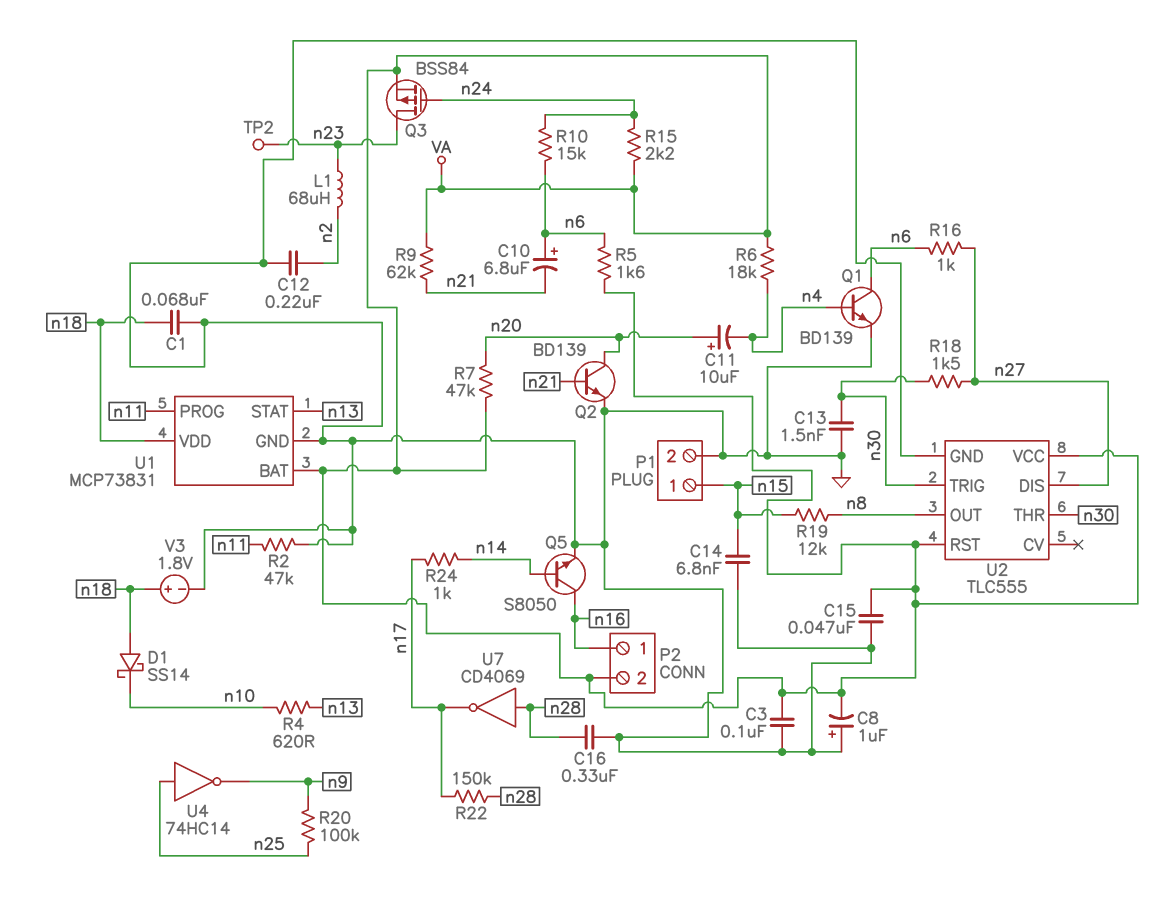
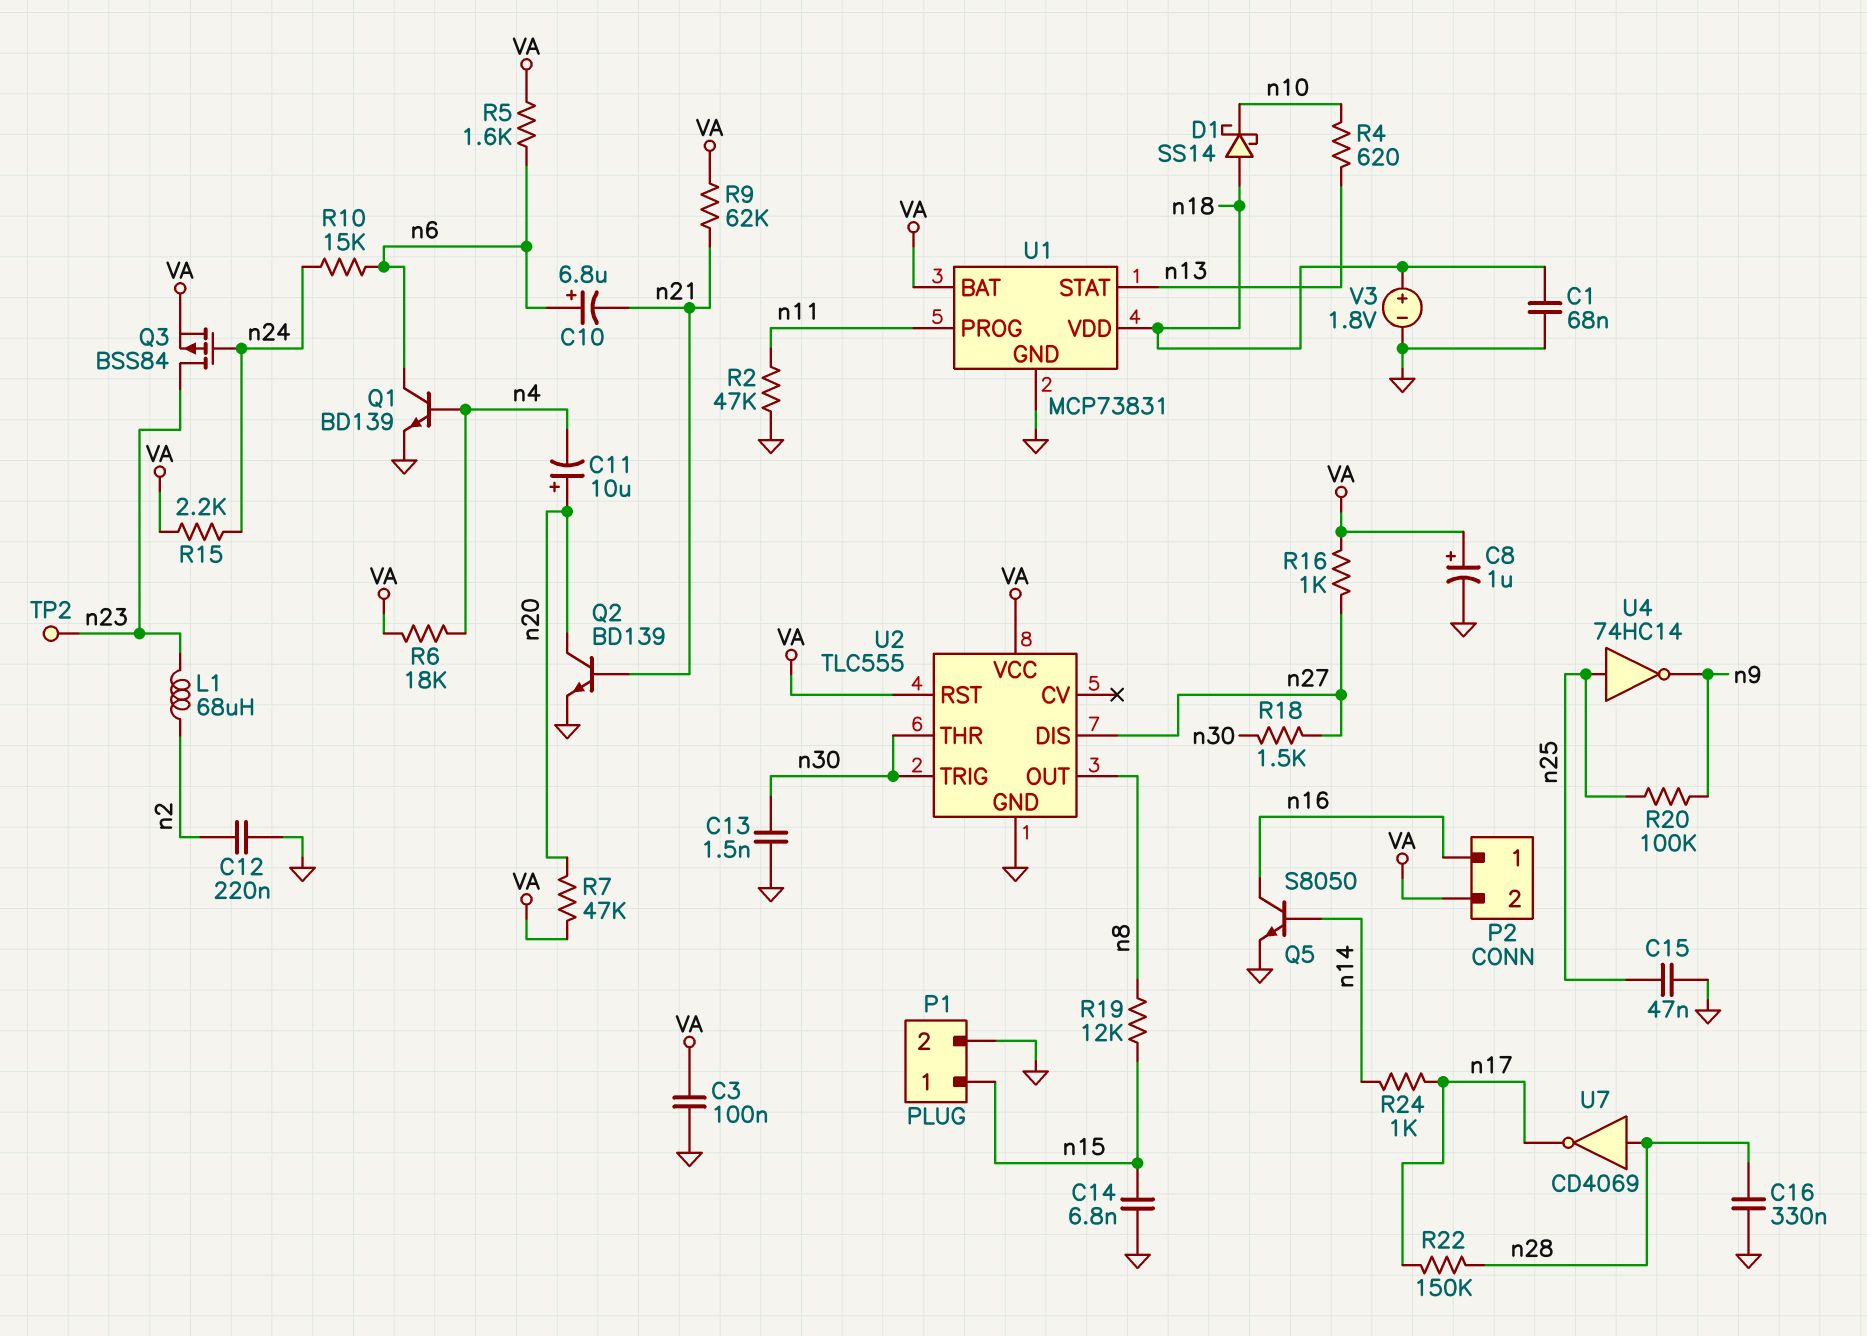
C8: 1uF (plus GND, minus VA) -> 1uF (plus VA, minus GND)
C15: 47nF (GND, VA) -> 47nF (GND, n25)
R16: 1k (n6, n27) -> 1k (VA, n27)

